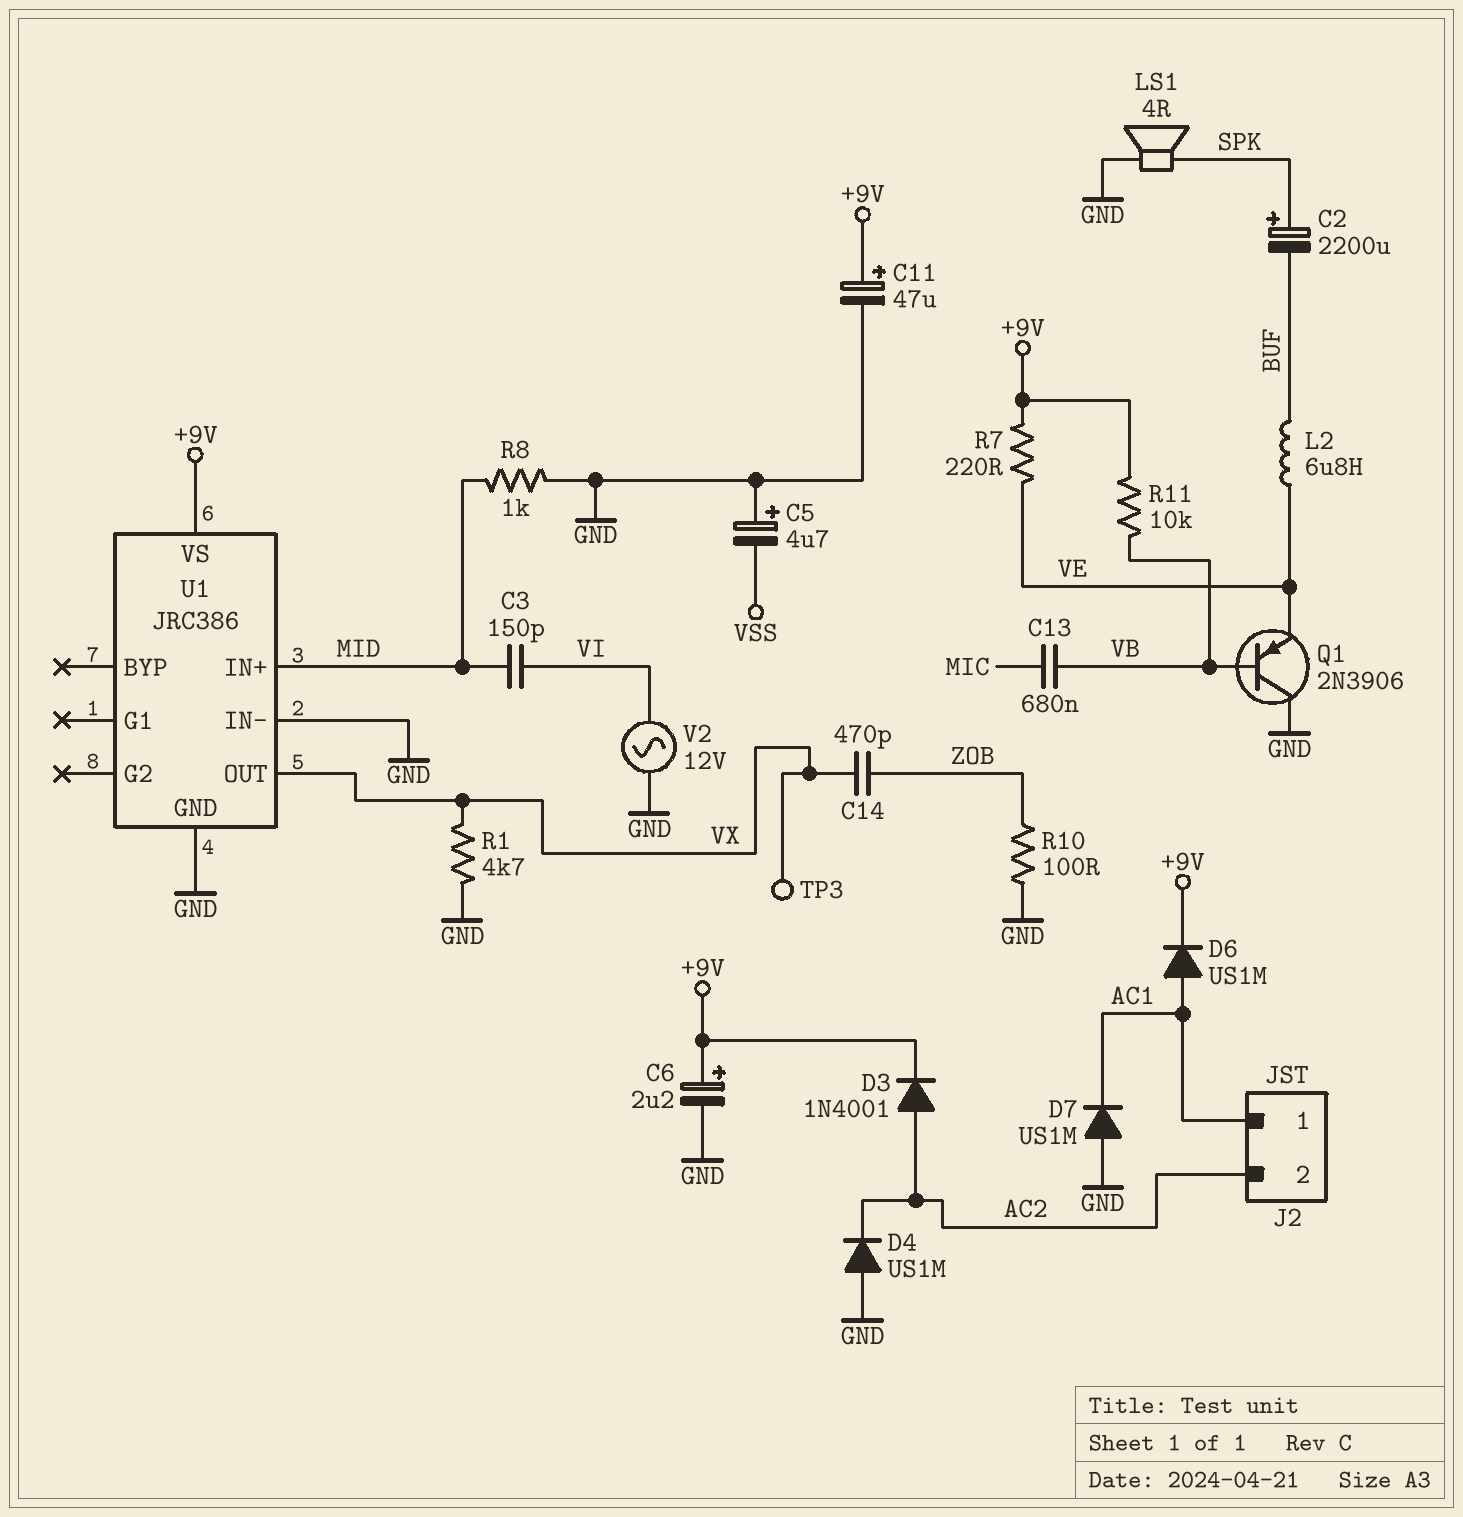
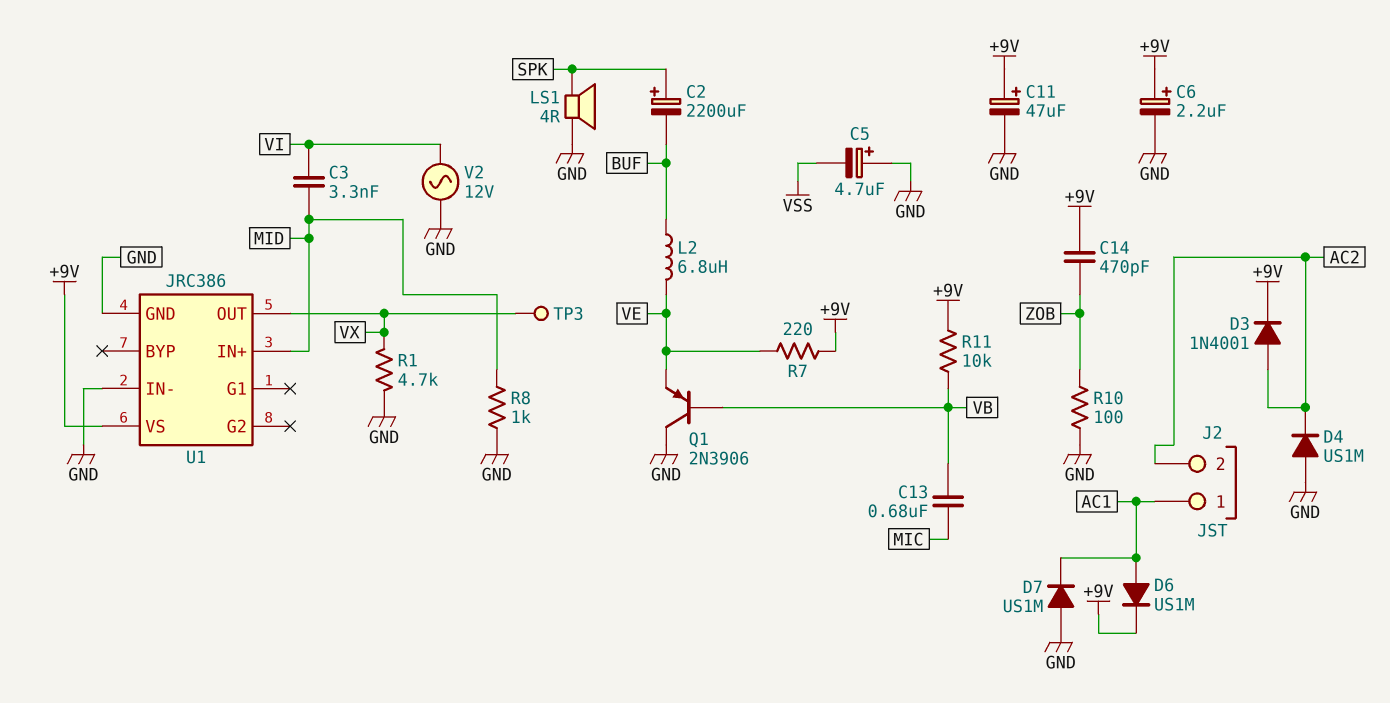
C3: 150pF (MID, VI) -> 3.3nF (MID, VI)
C14: 470pF (VX, ZOB) -> 470pF (+9V, ZOB)

